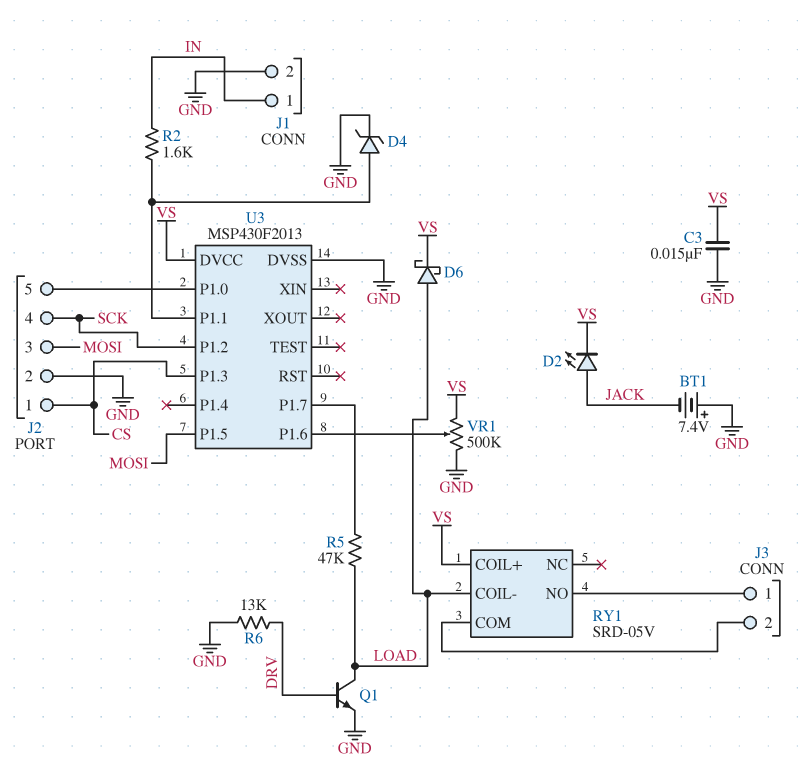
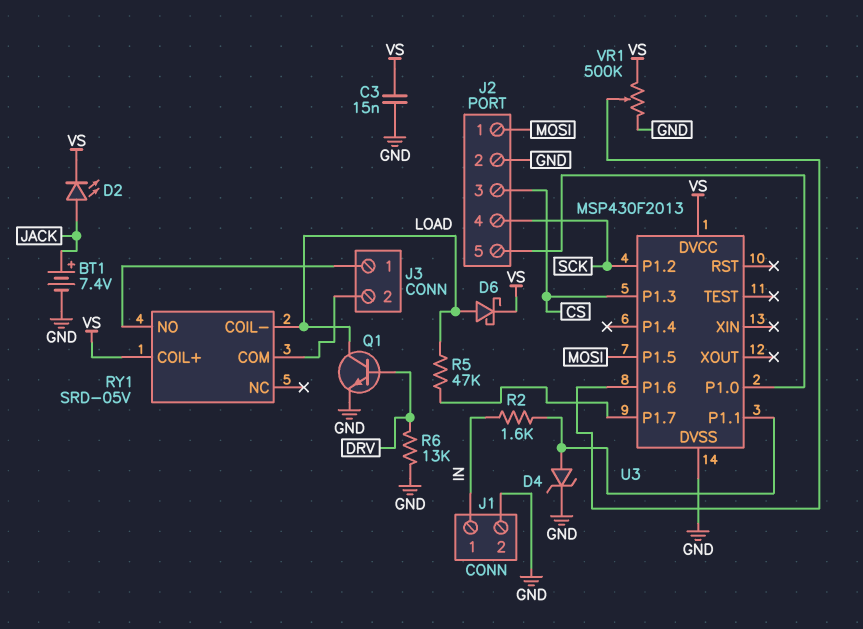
BT1: 7.4V (plus GND, minus JACK) -> 7.4V (plus JACK, minus GND)
J2 pin 1: CS -> MOSI
J2 pin 3: MOSI -> CS

